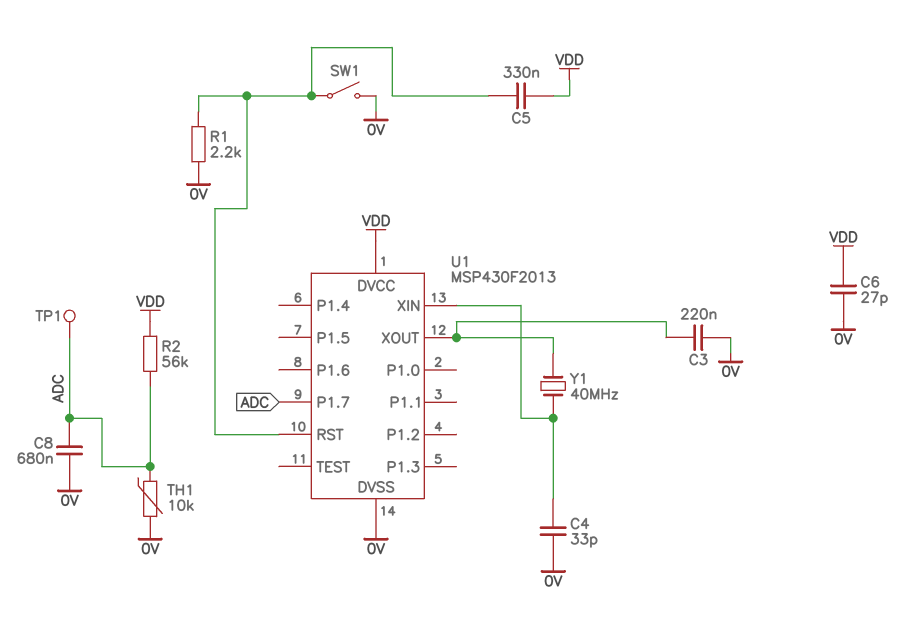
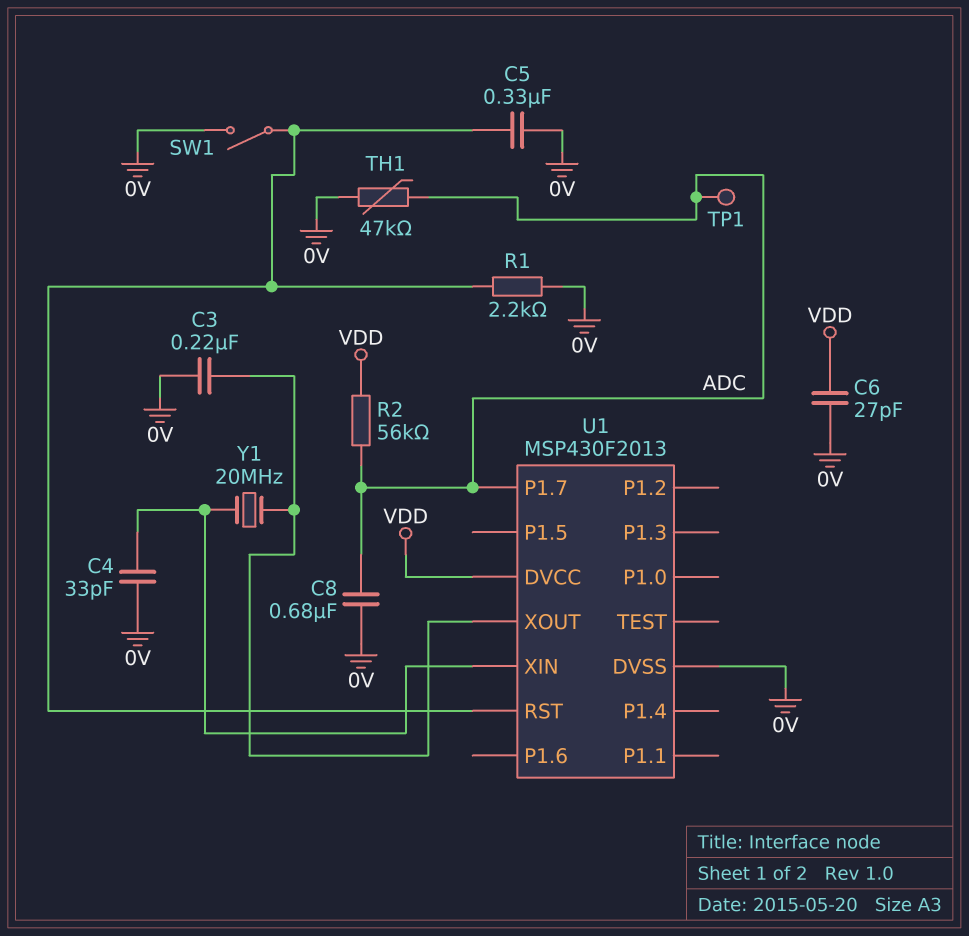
C5: 330nF (U1/RST, VDD) -> 330nF (0V, U1/RST)
TH1: 10k (0V, ADC) -> 47k (0V, ADC)
Y1: 40MHz (U1/XIN, U1/XOUT) -> 20MHz (U1/XIN, U1/XOUT)

